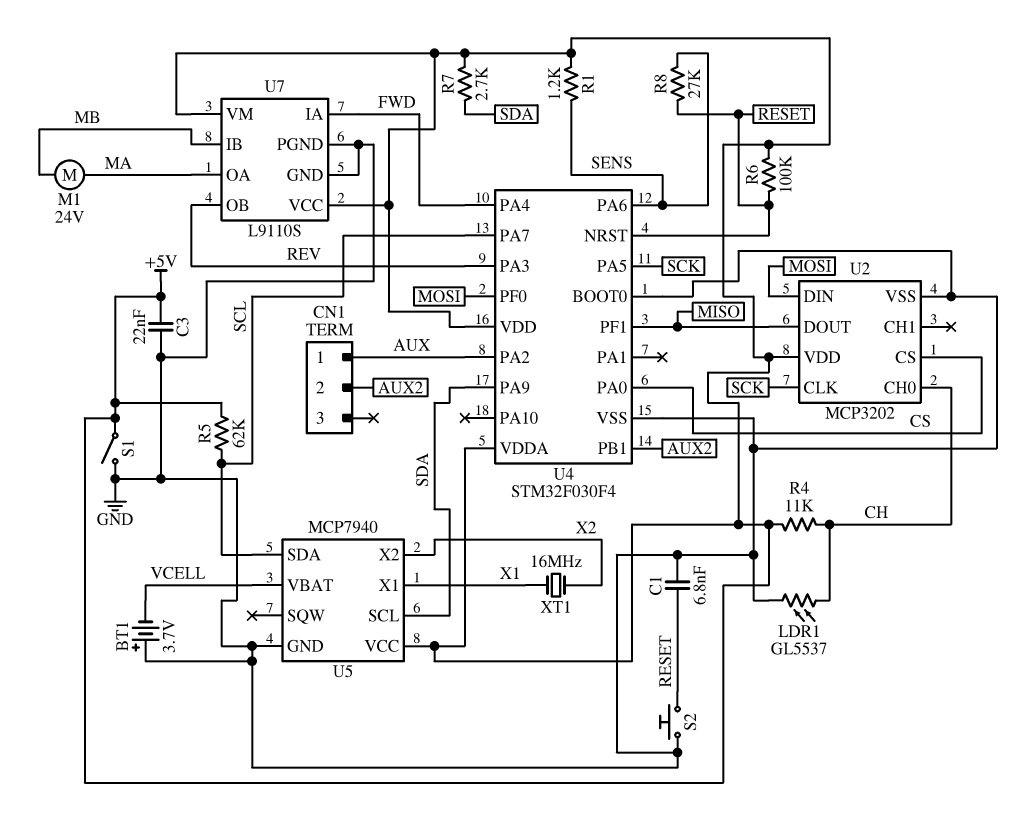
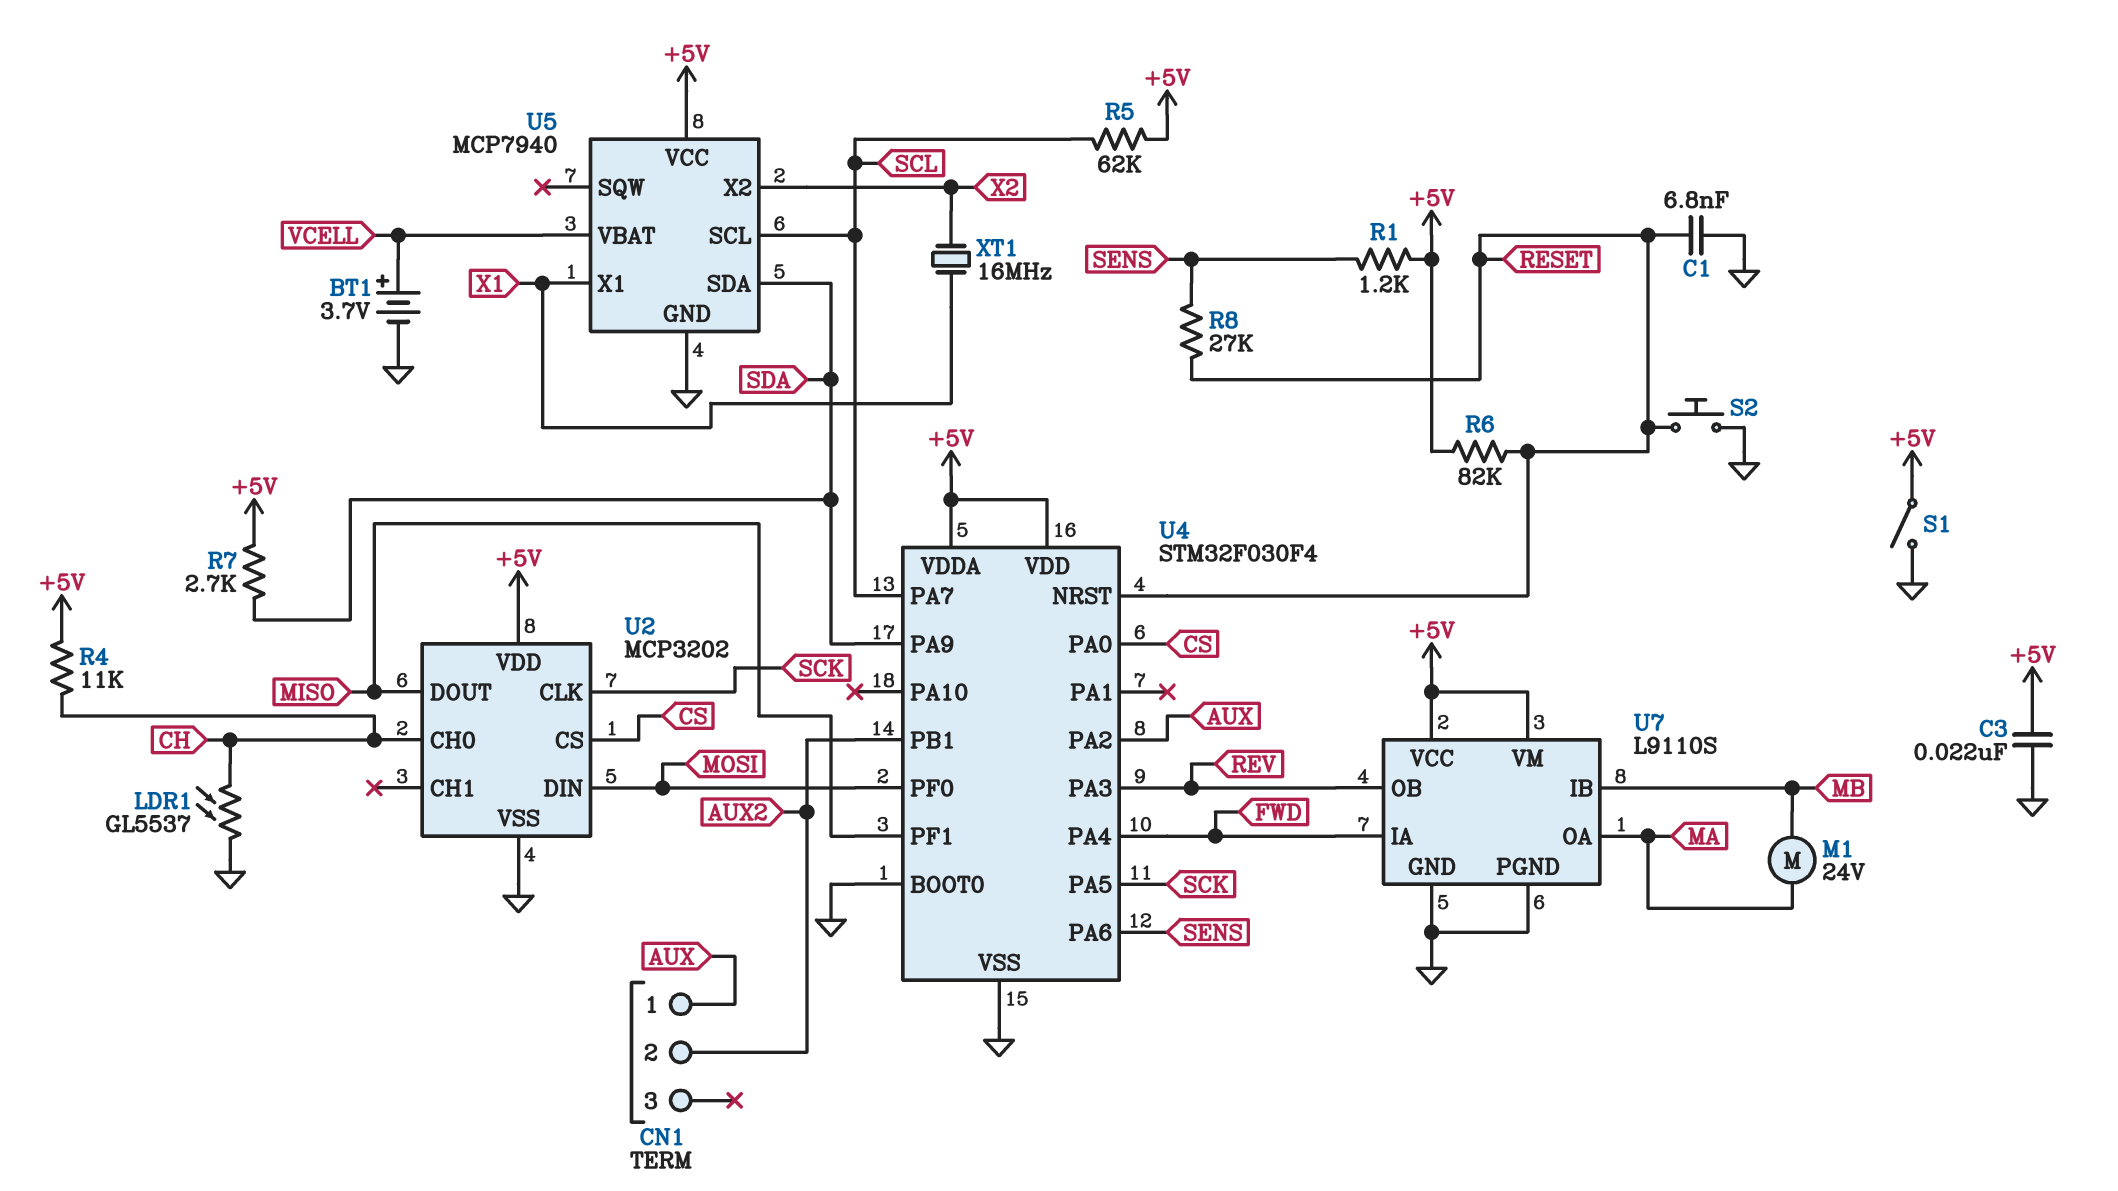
BT1: 3.7V (plus GND, minus VCELL) -> 3.7V (plus VCELL, minus GND)
R6: 100k (+5V, RESET) -> 82k (+5V, RESET)
U5 pin SCL: SDA -> SCL
U5 pin SDA: SCL -> SDA

